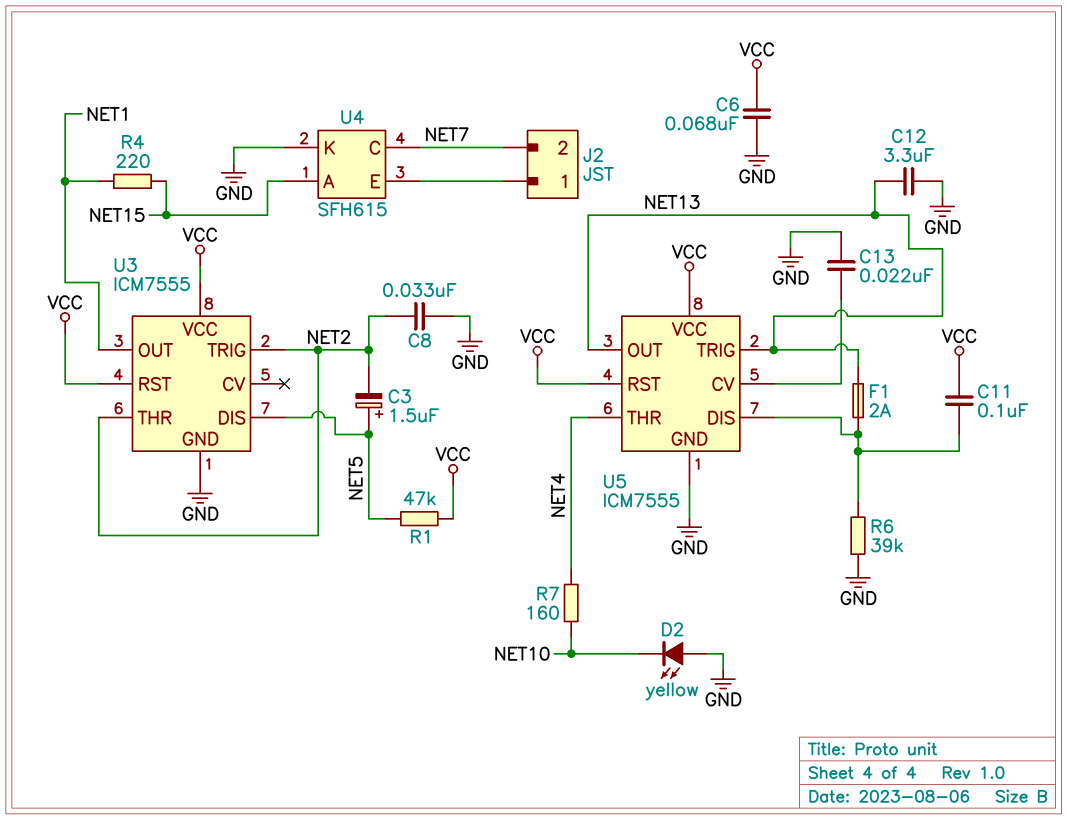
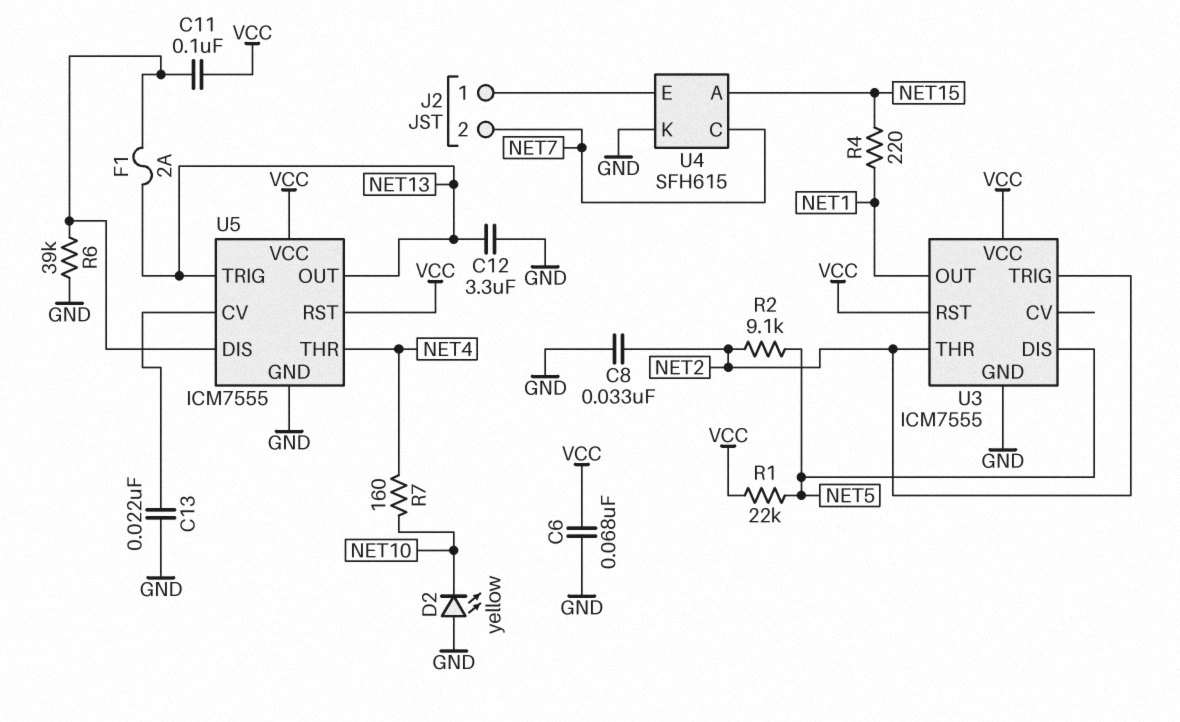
C3: 1.5uF (plus NET5, minus NET2) -> none
R1: 47k (NET5, VCC) -> 22k (NET5, VCC)
R2: none -> 9.1k (NET2, NET5)

